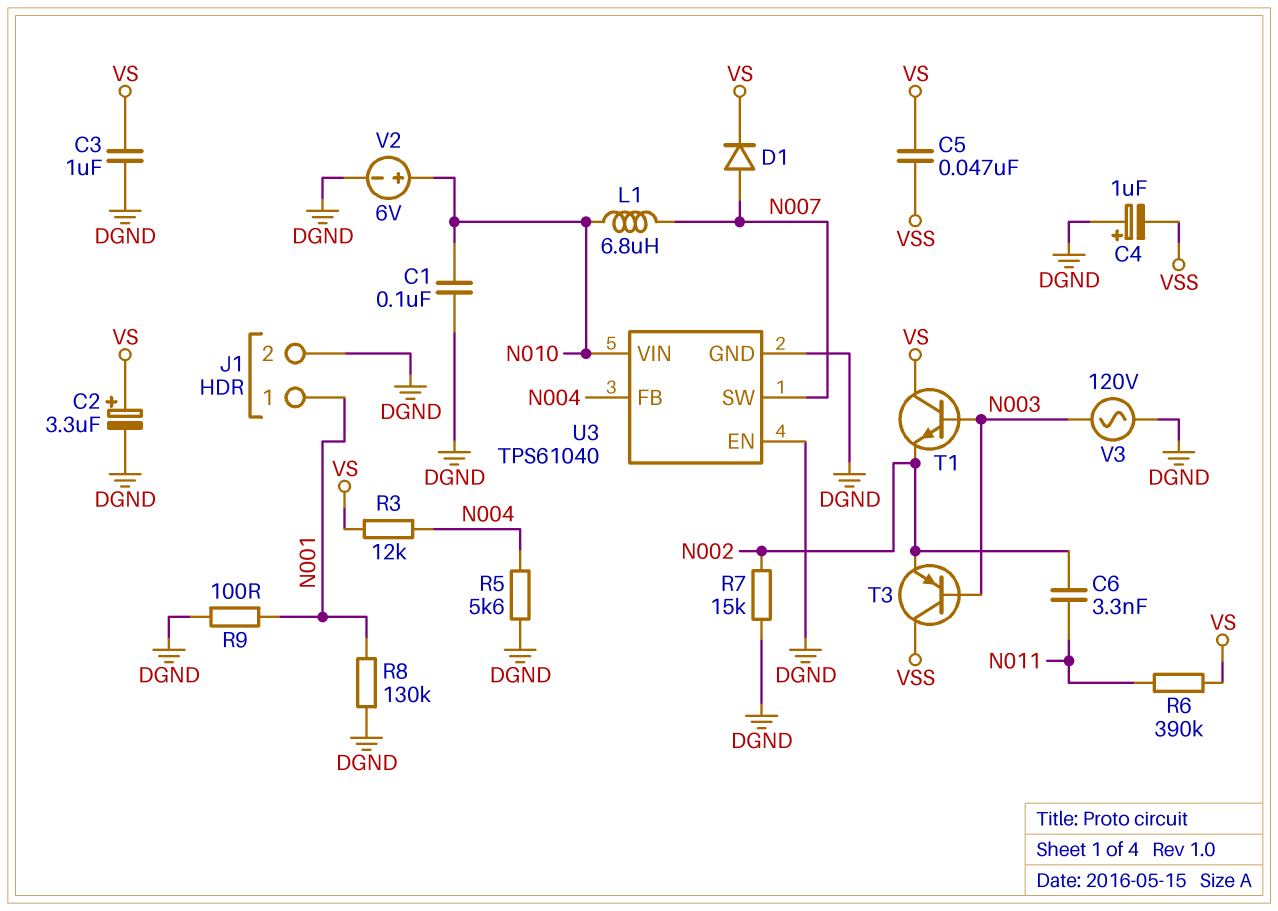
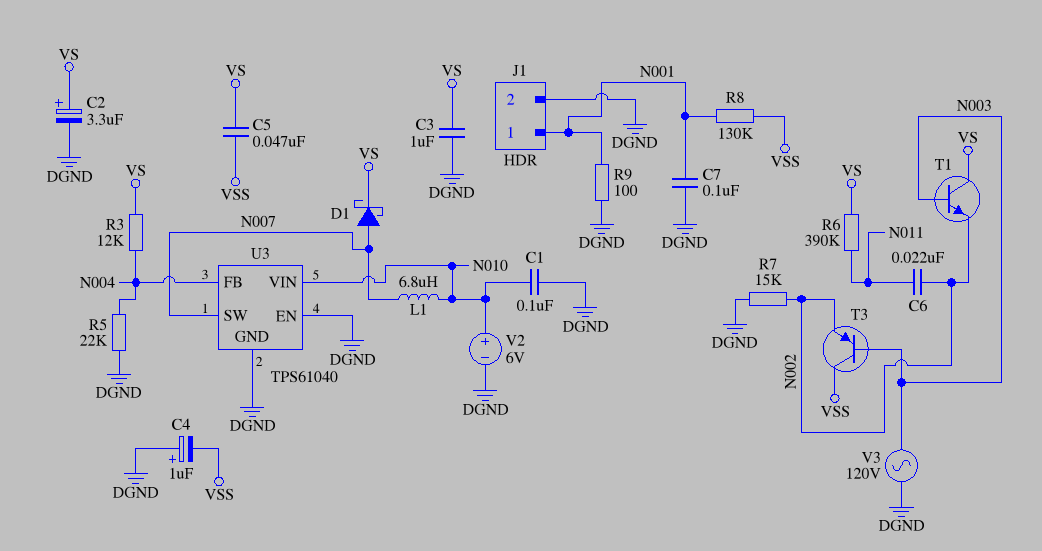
C6: 3.3nF (N002, N011) -> 22nF (N002, N011)
C7: none -> 100nF (DGND, N001)
D1: diode (A N007, K VS) -> schottky (A N007, K VS)
R5: 5.6k (DGND, N004) -> 22k (DGND, N004)
R8: 130k (DGND, N001) -> 130k (N001, VSS)

